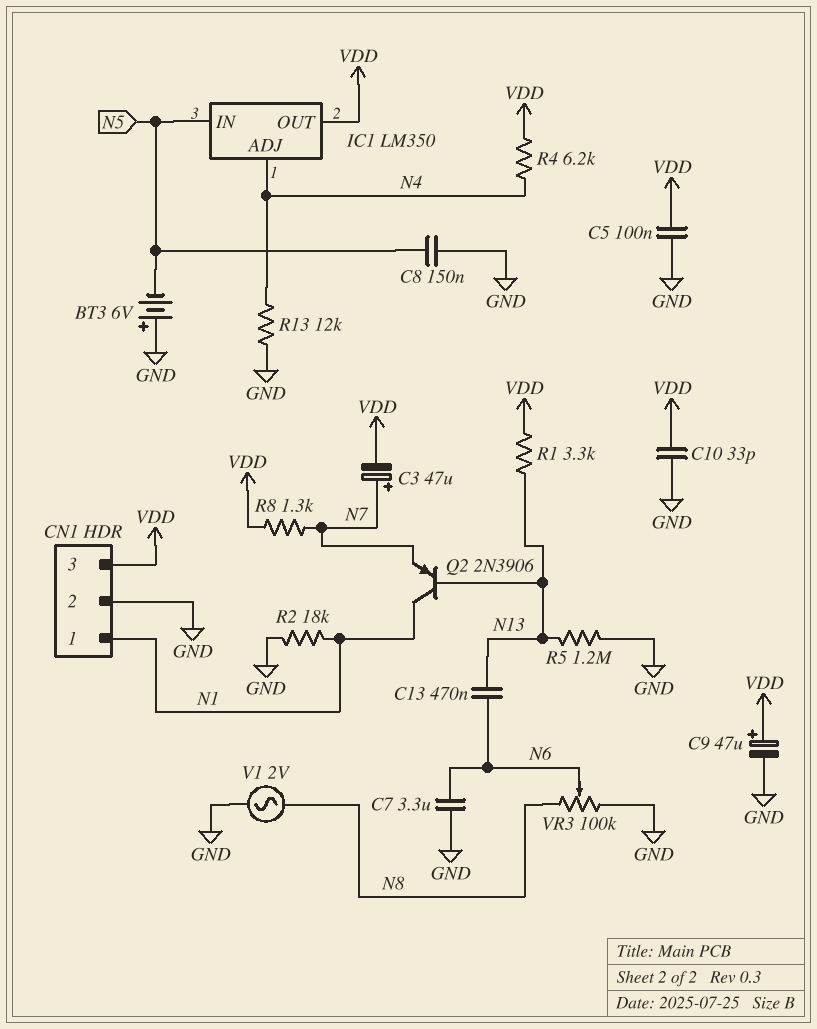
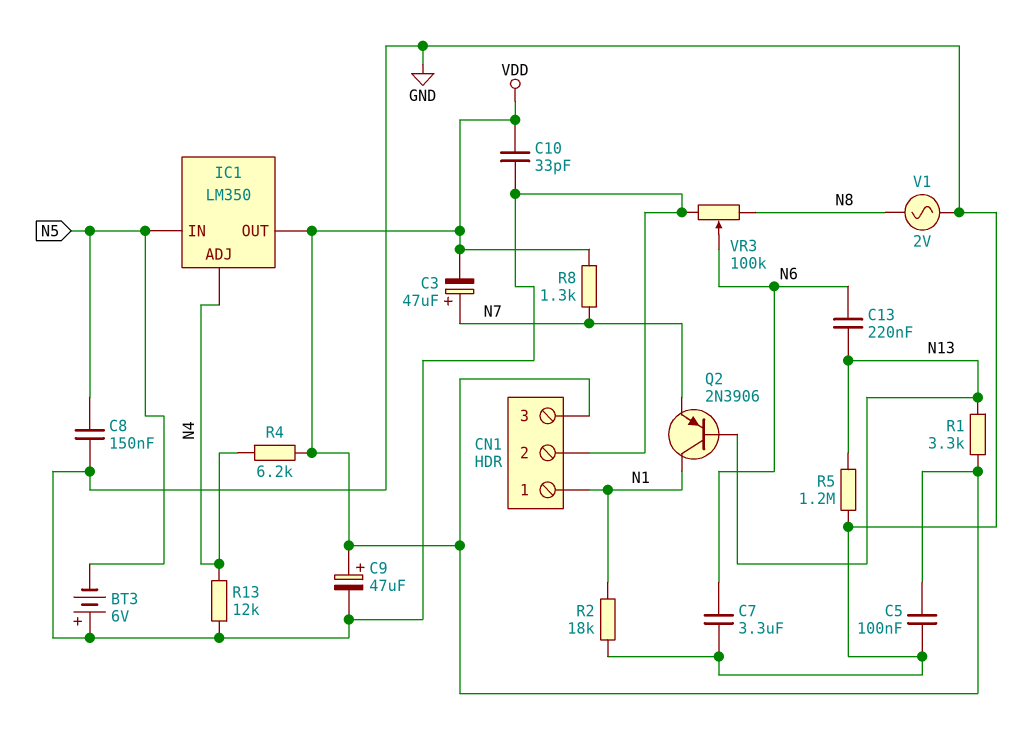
C13: 470nF (N6, N13) -> 220nF (N6, N13)

